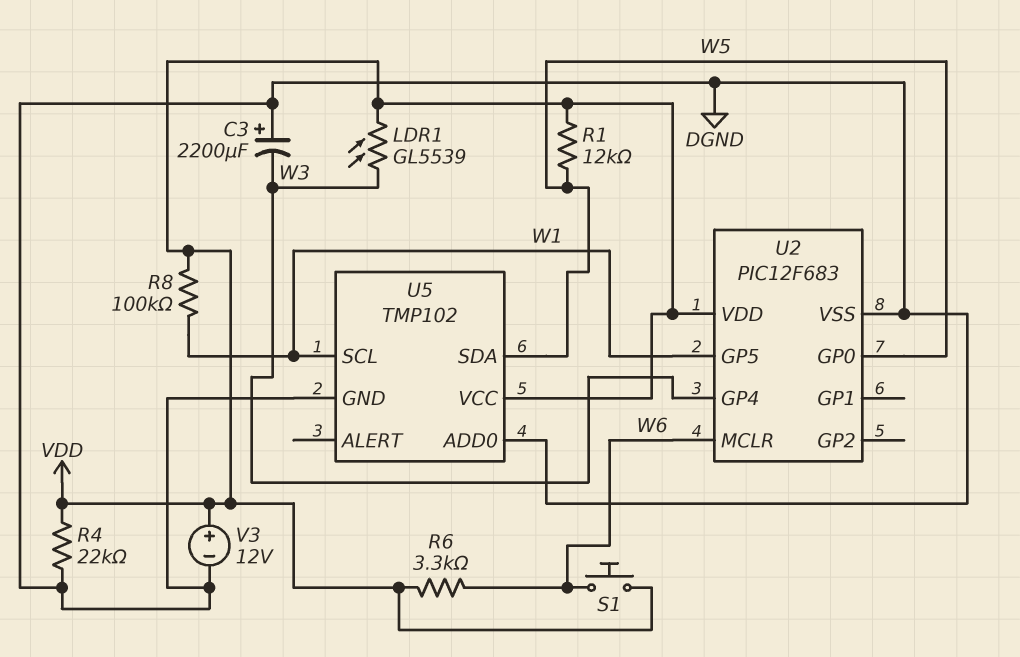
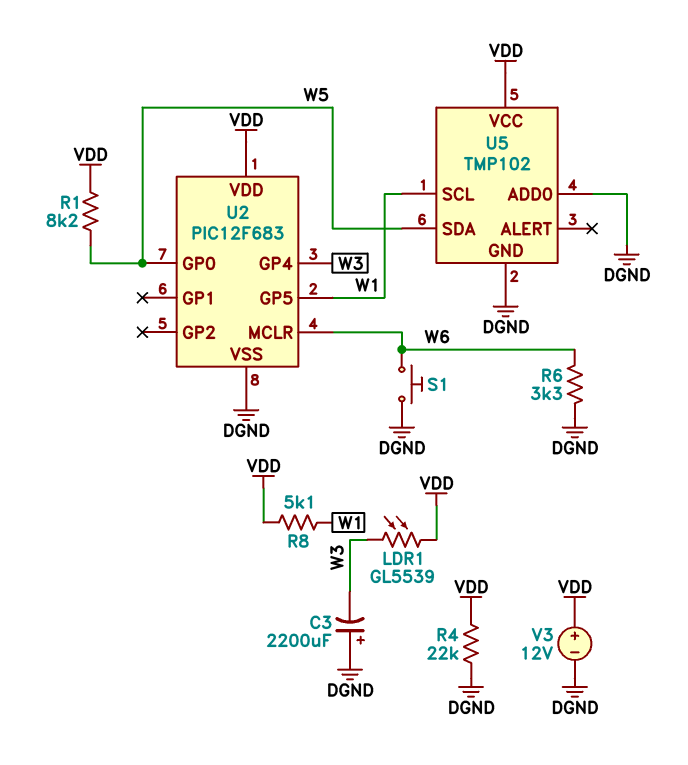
R1: 12k (VDD, W5) -> 8.2k (VDD, W5)
R6: 3.3k (VDD, W6) -> 3.3k (DGND, W6)
R8: 100k (VDD, W1) -> 5.1k (VDD, W1)
S1: button (VDD, W6) -> button (DGND, W6)

